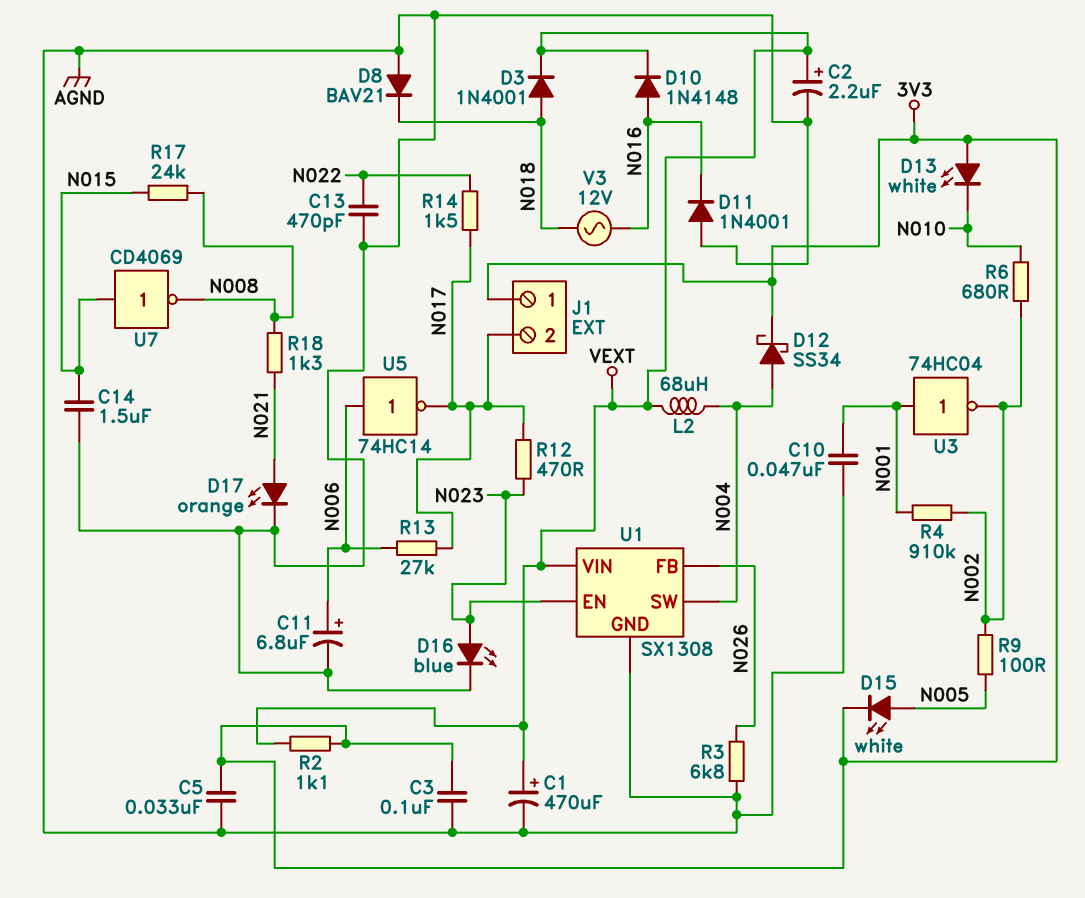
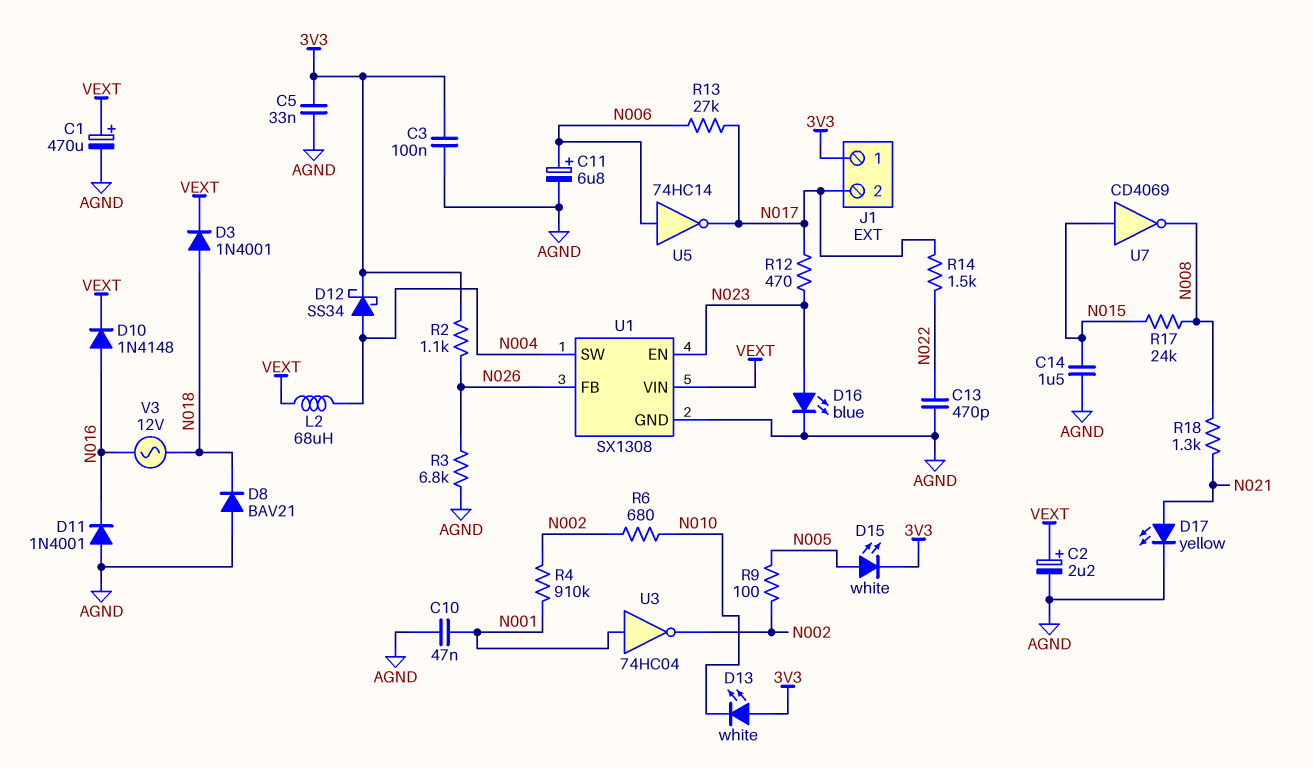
D17: LED orange (A N021, K AGND) -> LED yellow (A N021, K AGND)
R2: 1.1k (3V3, VEXT) -> 1.1k (3V3, N026)

